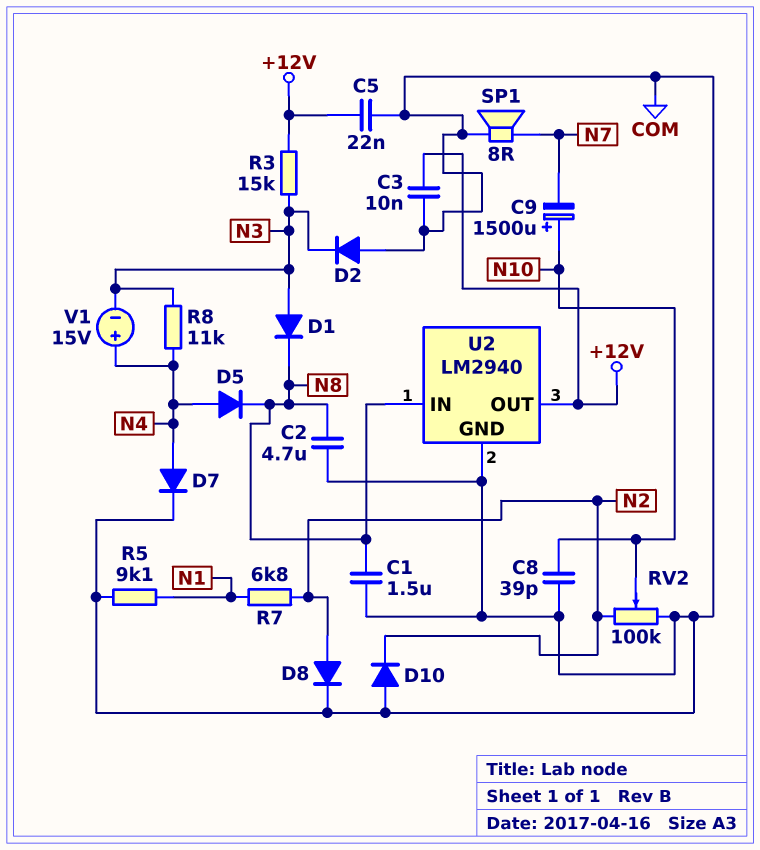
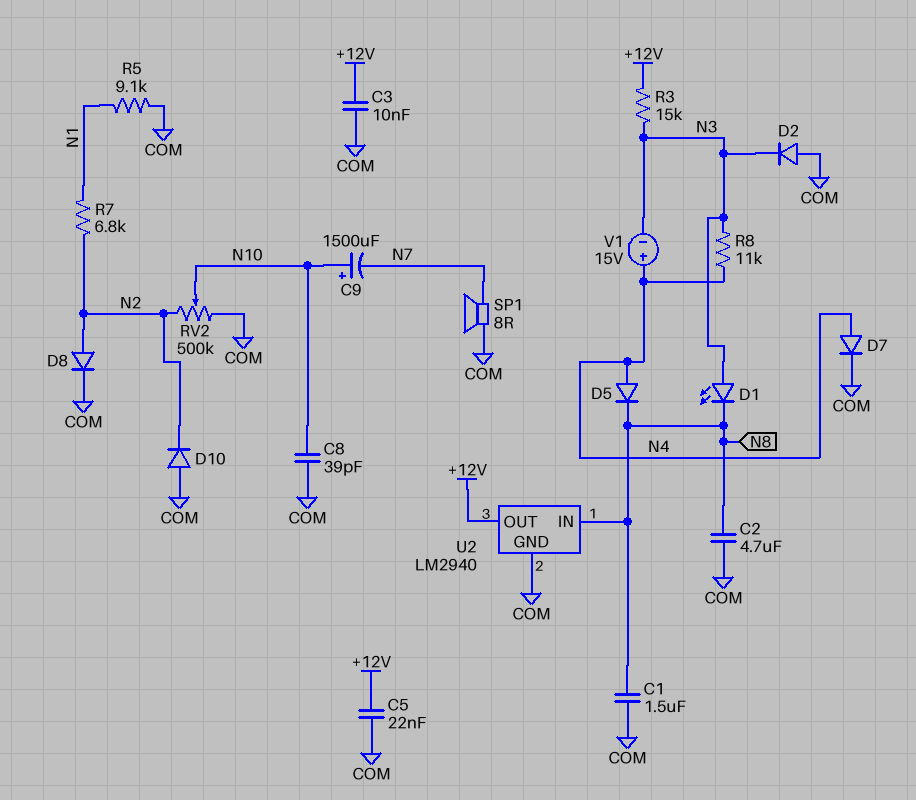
D1: diode (A N3, K N8) -> LED (A N3, K N8)
RV2: 100k (COM, N2, wiper N10) -> 500k (COM, N2, wiper N10)

